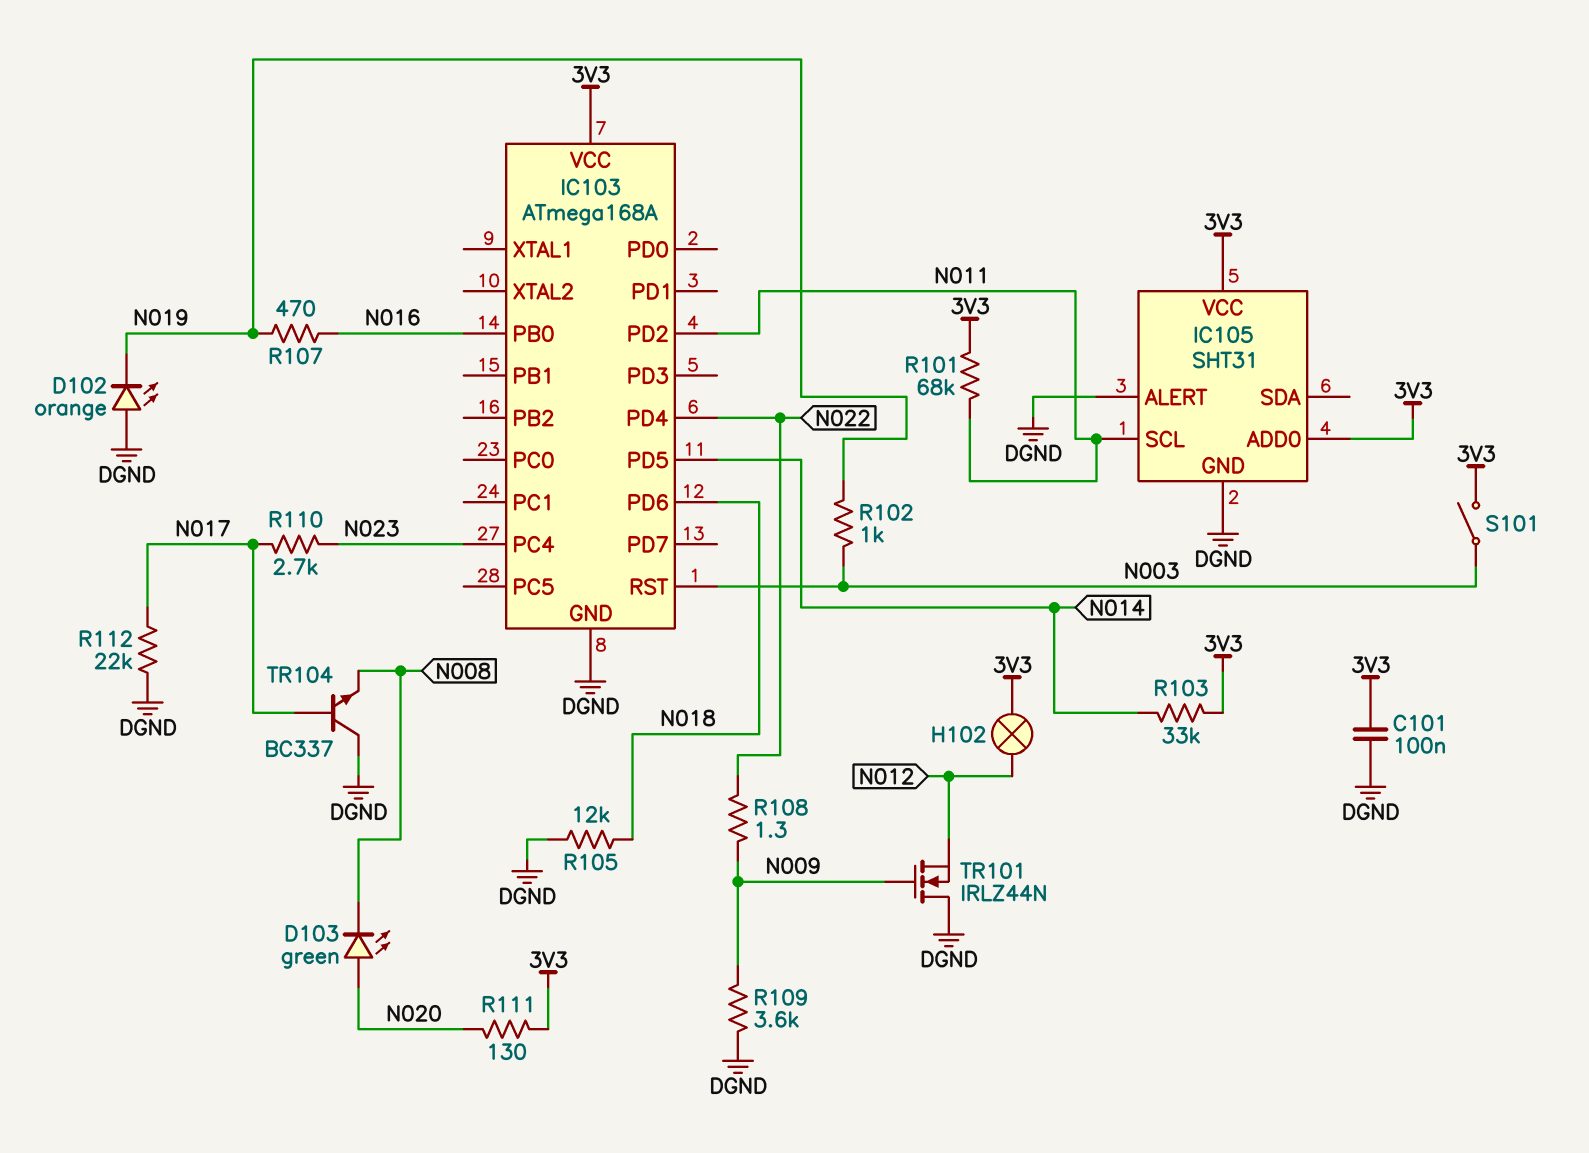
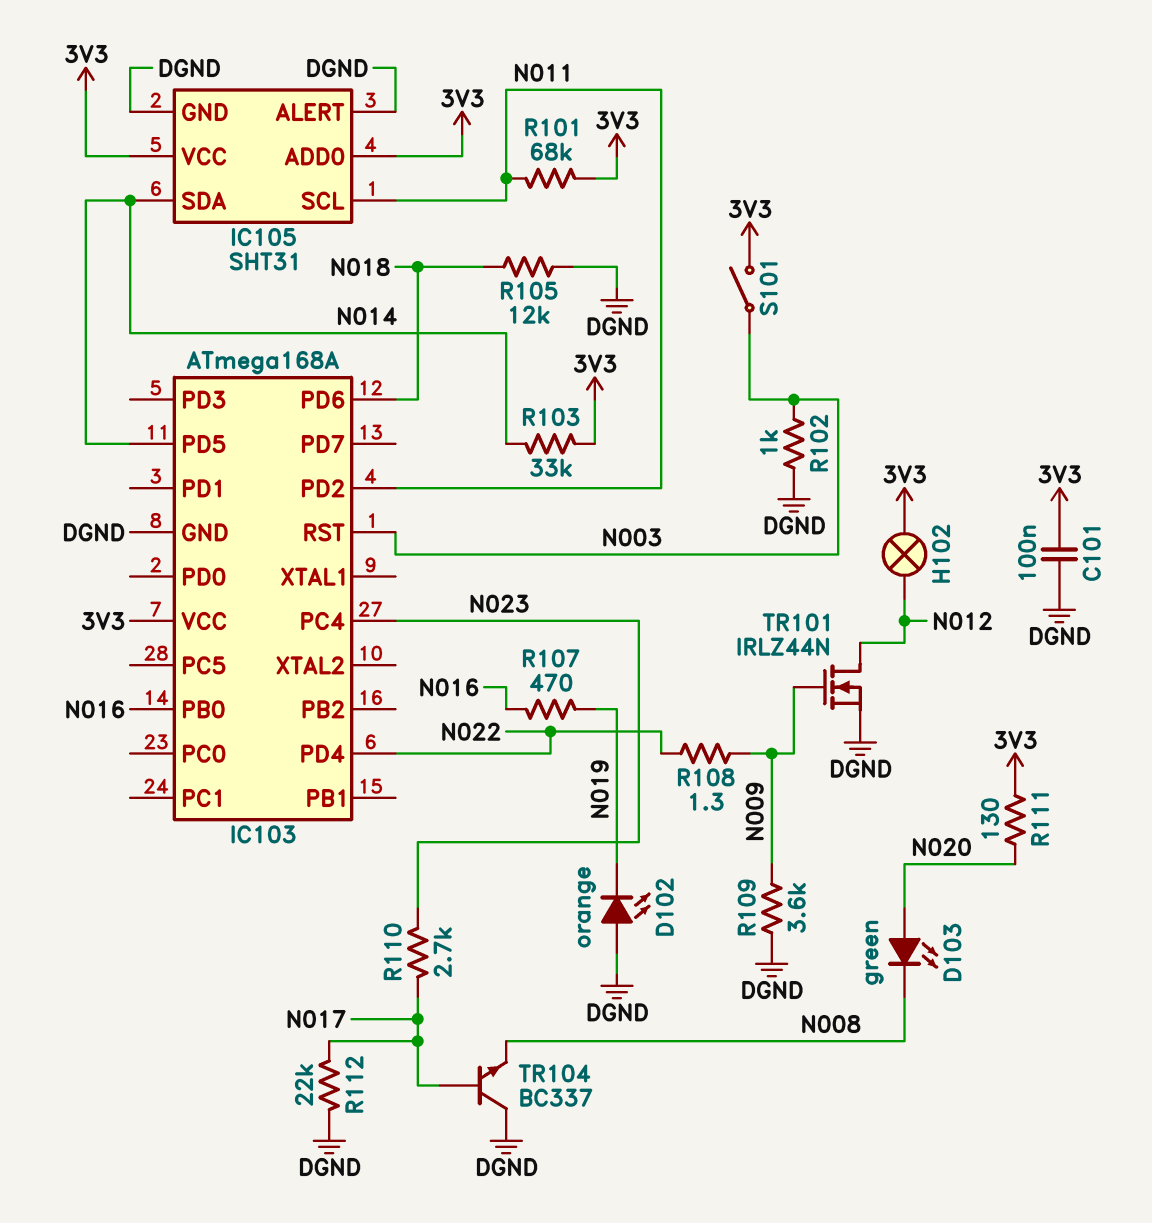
IC105 pin SDA: none -> N014
R102: 1k (N003, N019) -> 1k (DGND, N003)
TR101: NMOS IRLZ44N (G N009, D DGND, S N012) -> NMOS IRLZ44N (G N009, D N012, S DGND)

